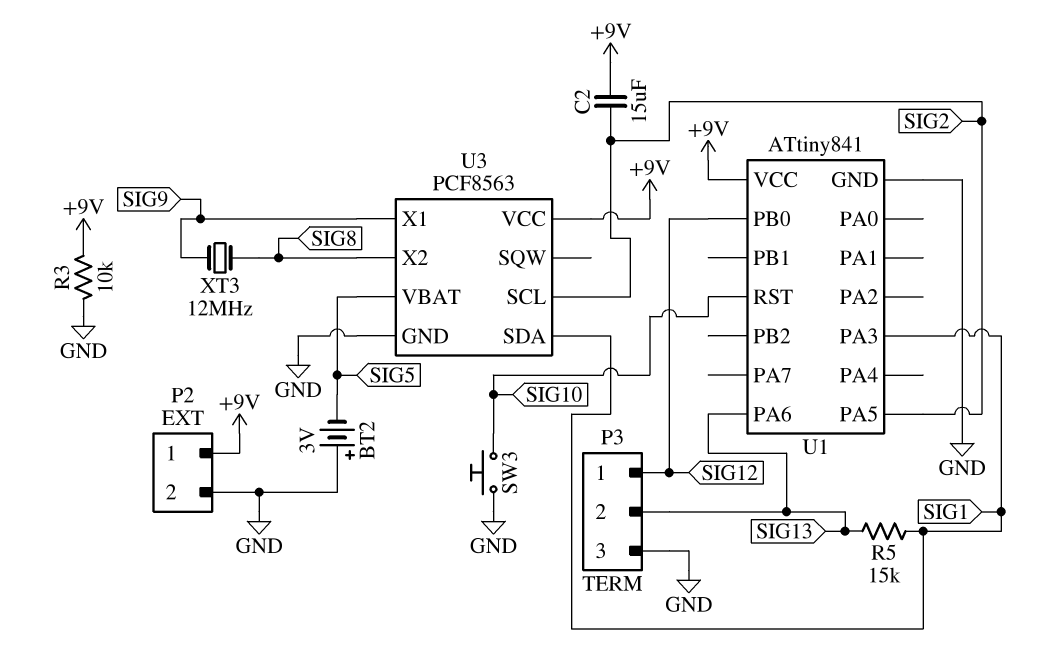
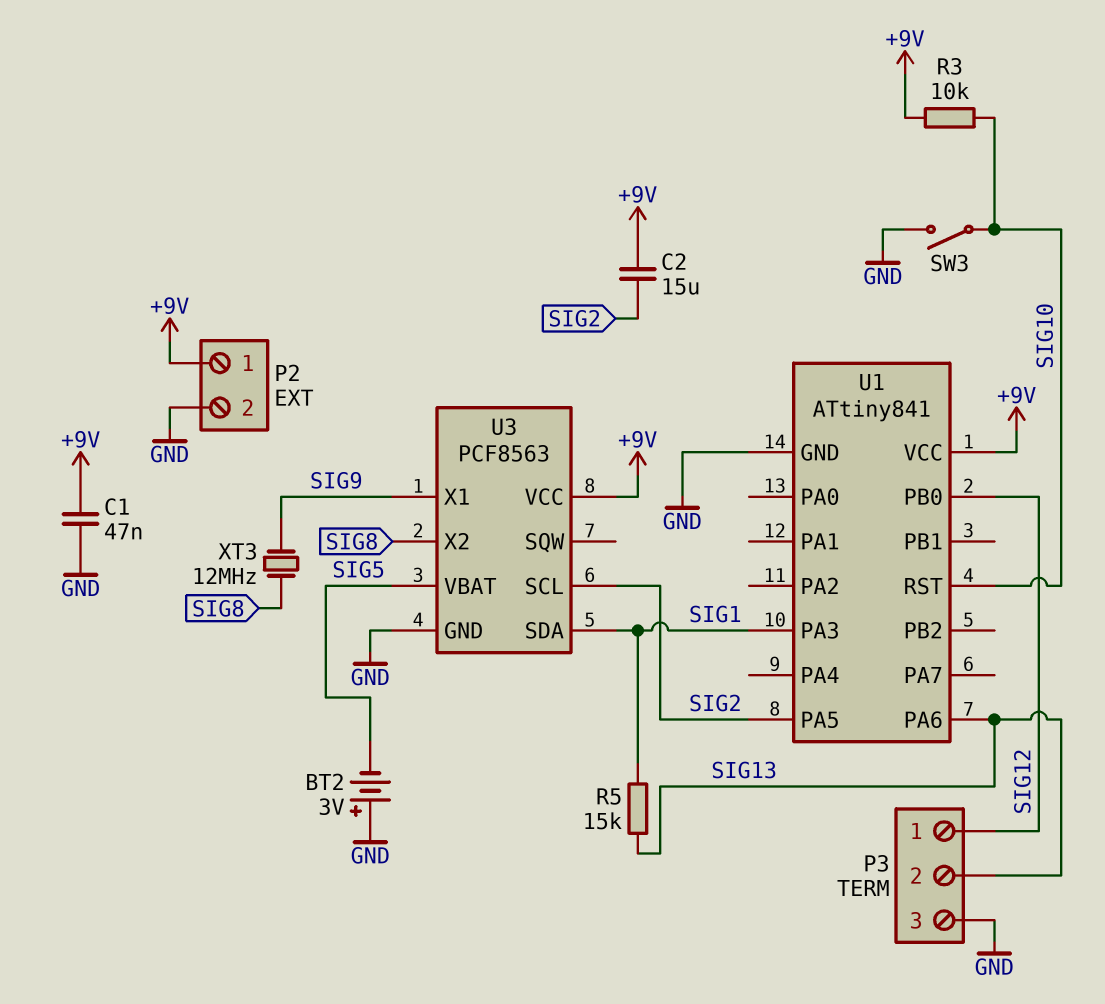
C1: none -> 47nF (+9V, GND)
R3: 10k (+9V, GND) -> 10k (+9V, SIG10)
SW3: button (GND, SIG10) -> switch (GND, SIG10)

